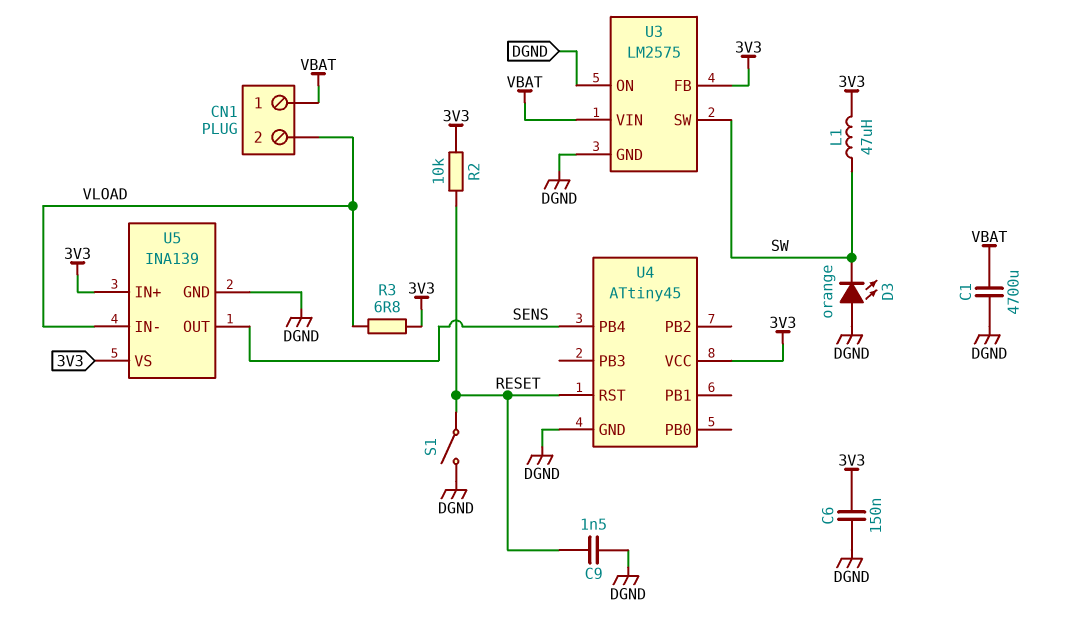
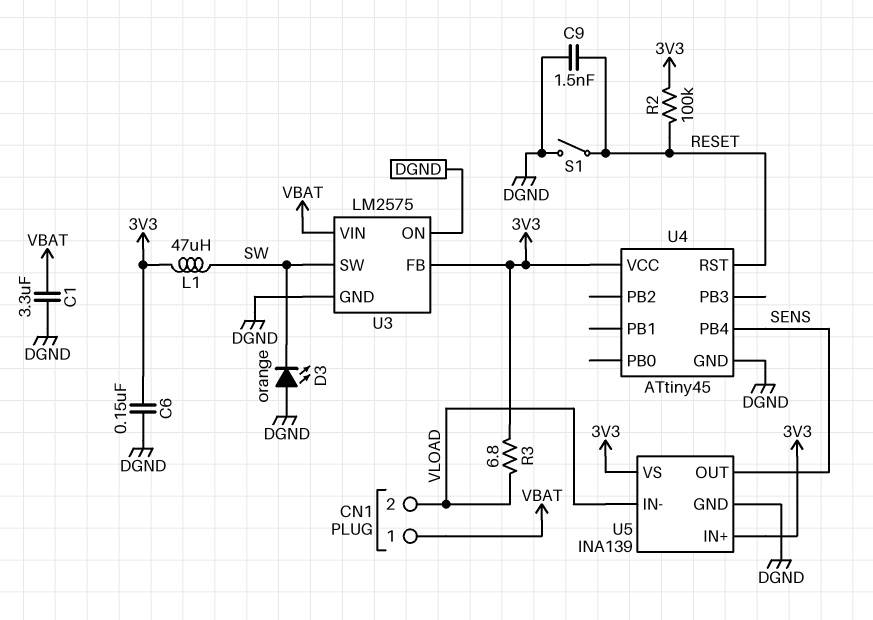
C1: 4700uF (DGND, VBAT) -> 3.3uF (DGND, VBAT)
R2: 10k (3V3, RESET) -> 100k (3V3, RESET)

